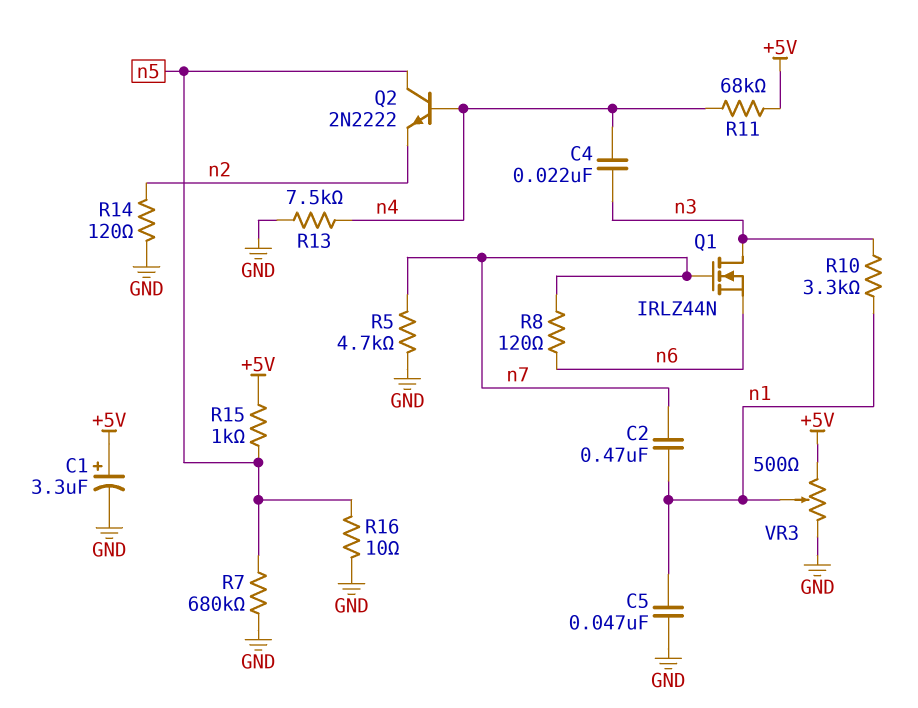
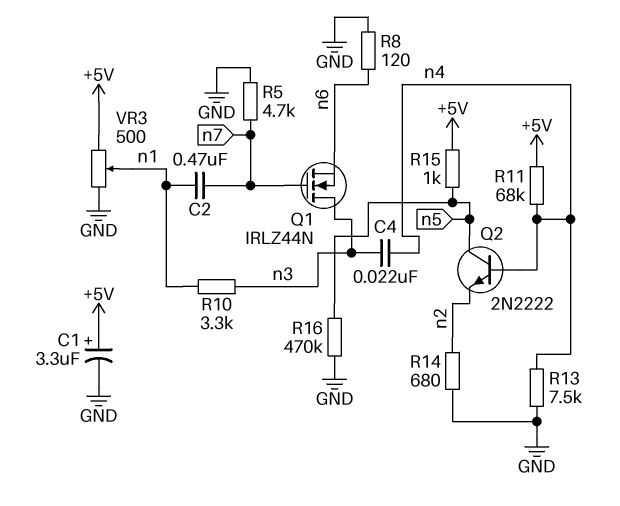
C5: 47nF (GND, n1) -> none
R7: 680k (GND, n5) -> none
R8: 120 (n6, n7) -> 120 (GND, n6)
R14: 120 (GND, n2) -> 680 (GND, n2)
R16: 10 (GND, n5) -> 470k (GND, n5)

